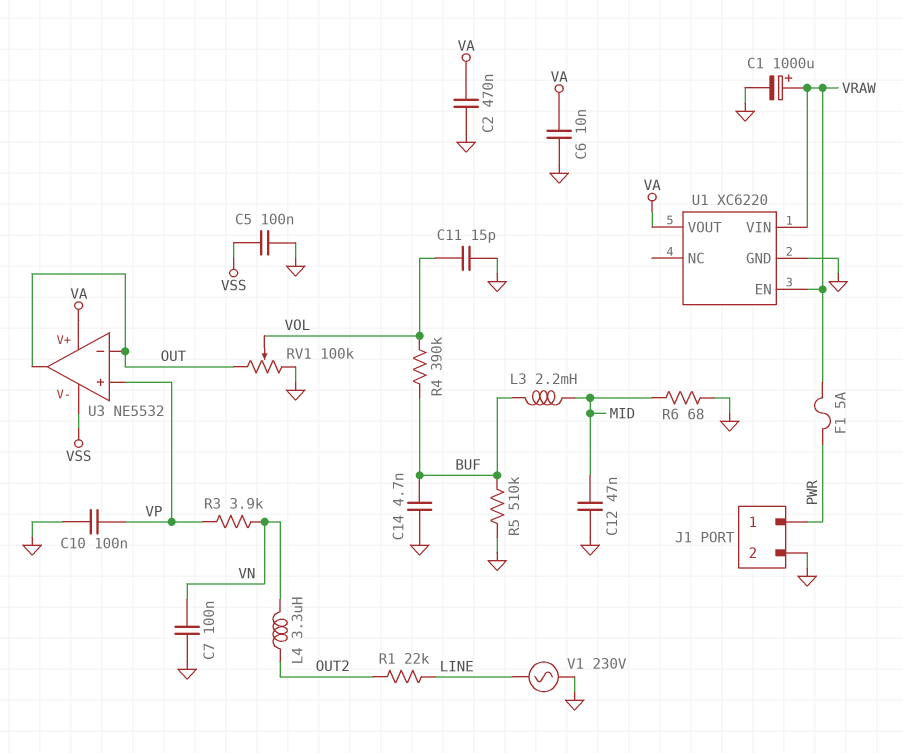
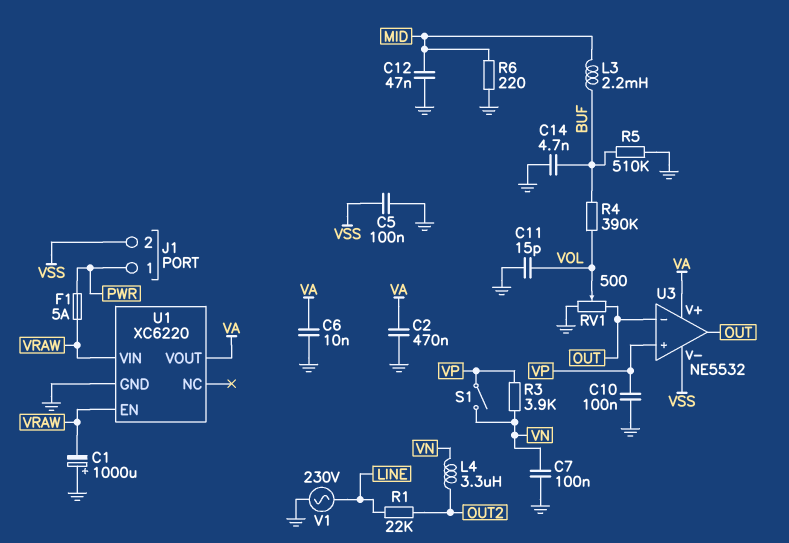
C1: 1000uF (plus VRAW, minus GND) -> 1000uF (plus GND, minus VRAW)
J1 pin 2: GND -> VSS
R6: 68 (GND, MID) -> 220 (GND, MID)
RV1: 100k (GND, OUT, wiper VOL) -> 500 (GND, OUT, wiper VOL)
S1: none -> switch (VN, VP)

